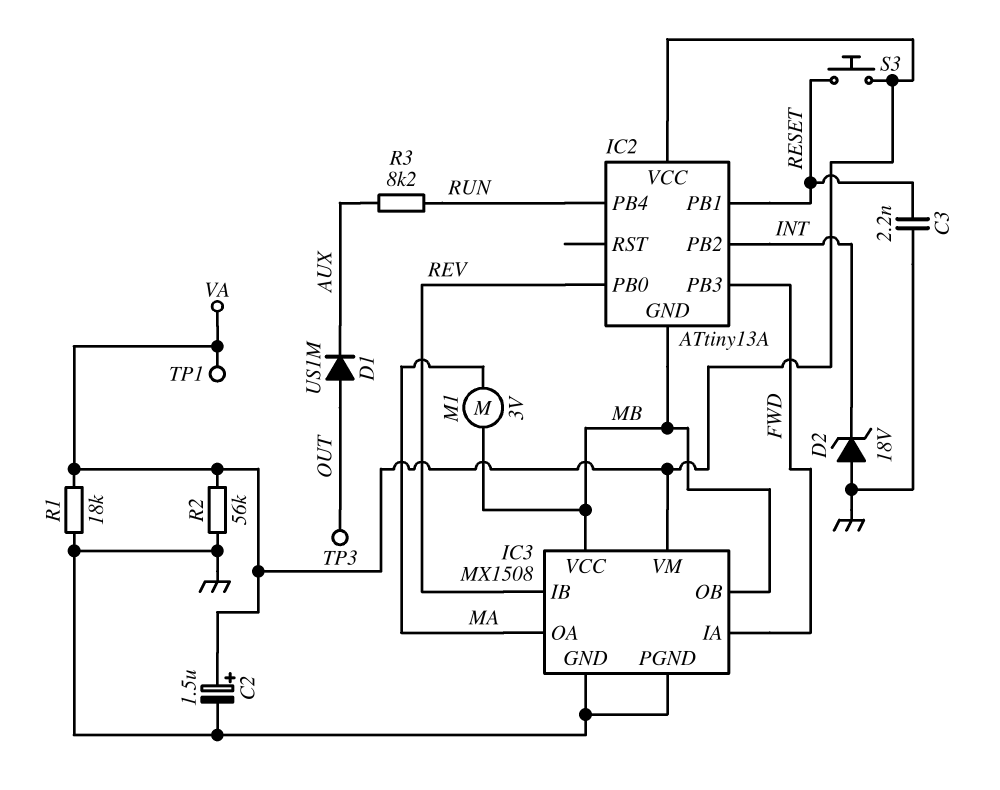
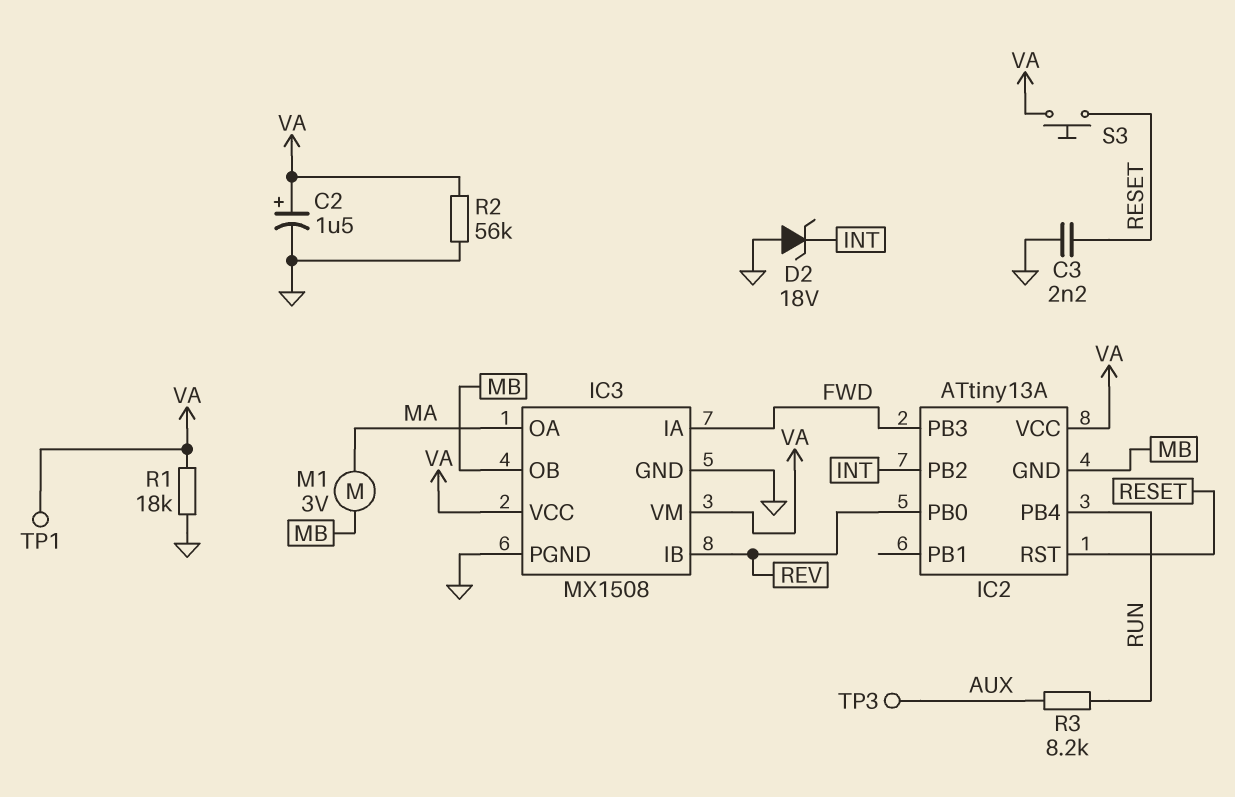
D1: diode US1M (A OUT, K AUX) -> none
IC2 pin PB1: RESET -> none
IC2 pin RST: none -> RESET
IC3 pin VCC: MB -> VA
TP3: test point (OUT) -> test point (AUX)

